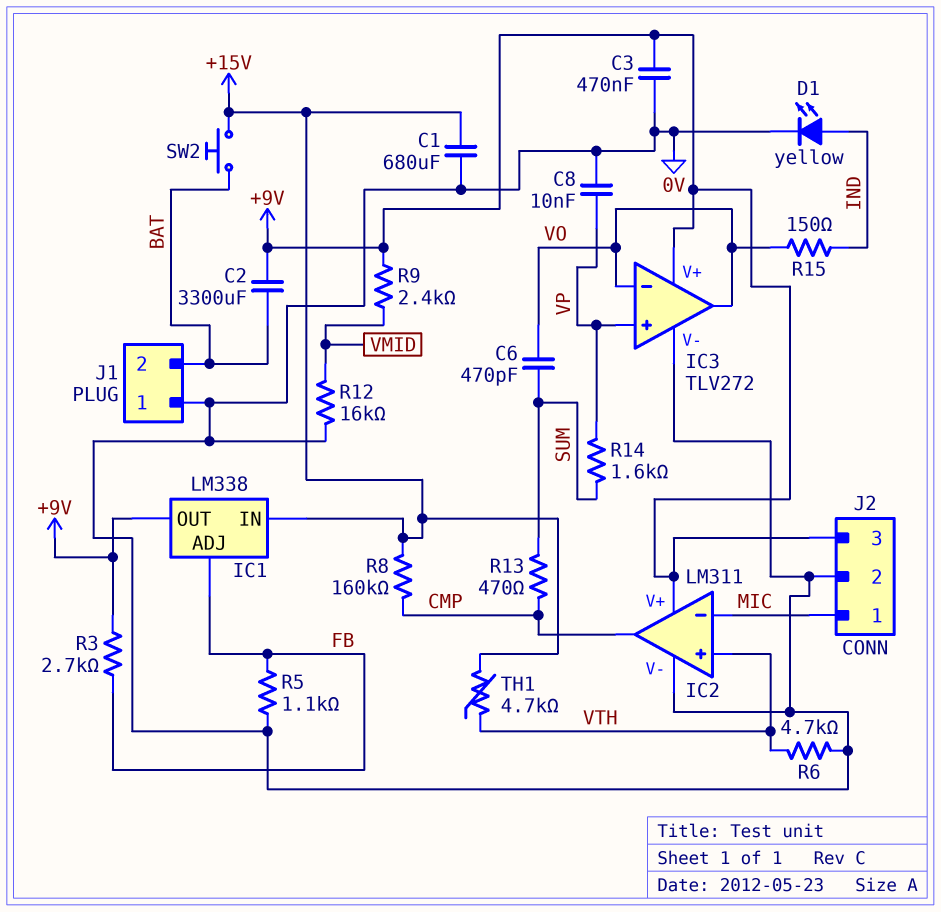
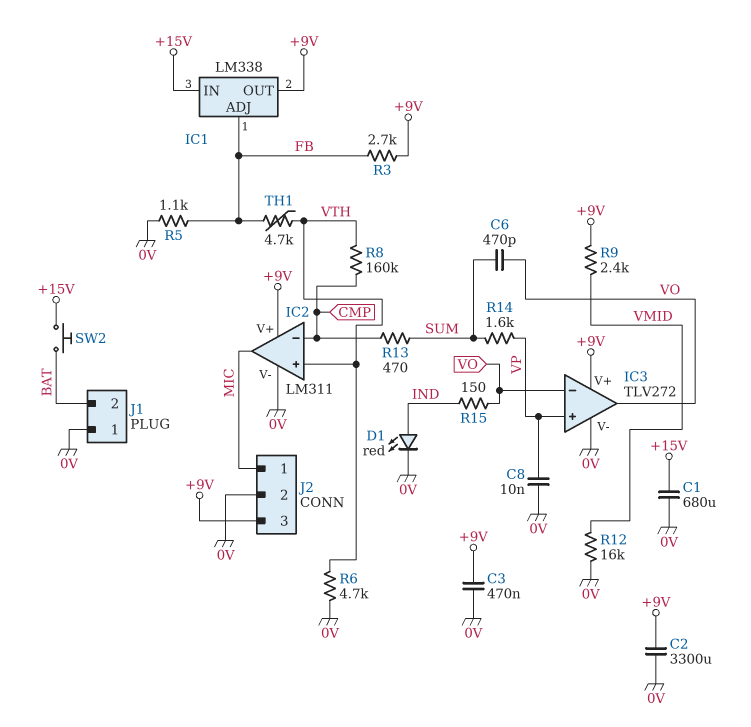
C2: 3300uF (+9V, BAT) -> 3300uF (+9V, 0V)
D1: LED yellow (A IND, K 0V) -> LED red (A IND, K 0V)
IC2 pin in-: MIC -> CMP
IC2 pin out: CMP -> MIC
R8: 160k (+15V, CMP) -> 160k (CMP, VTH)
TH1: 4.7k (+15V, VTH) -> 4.7k (FB, VTH)

